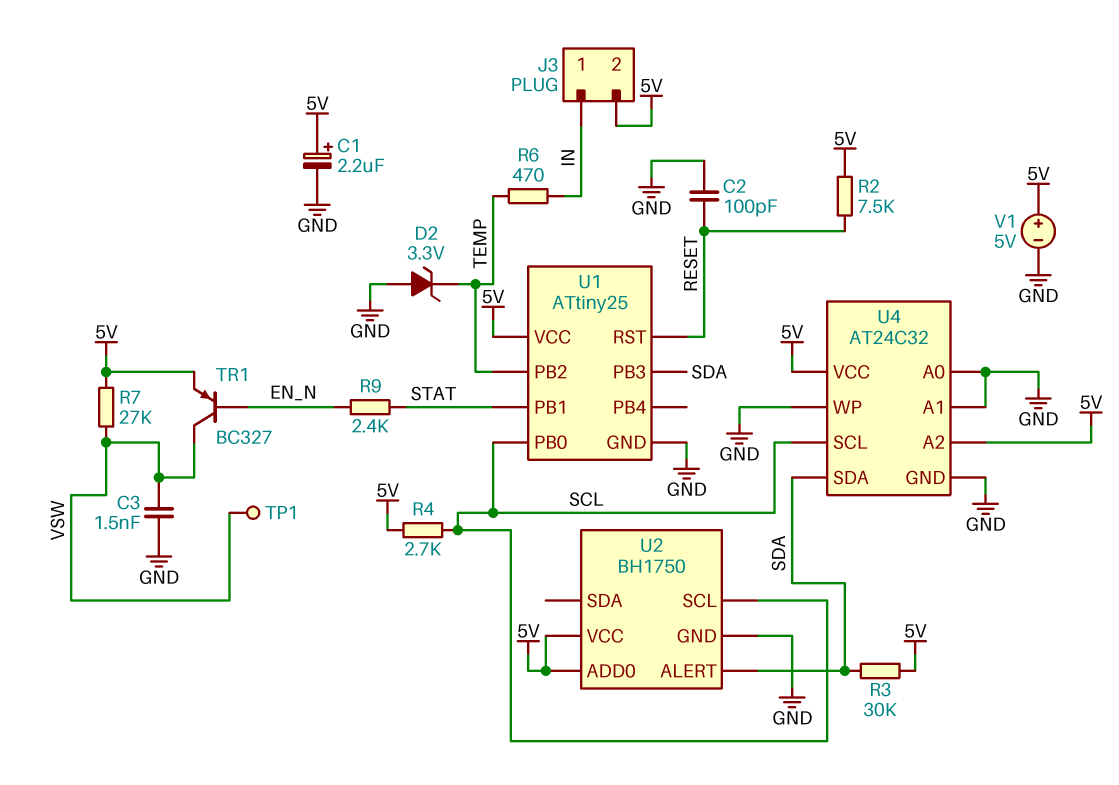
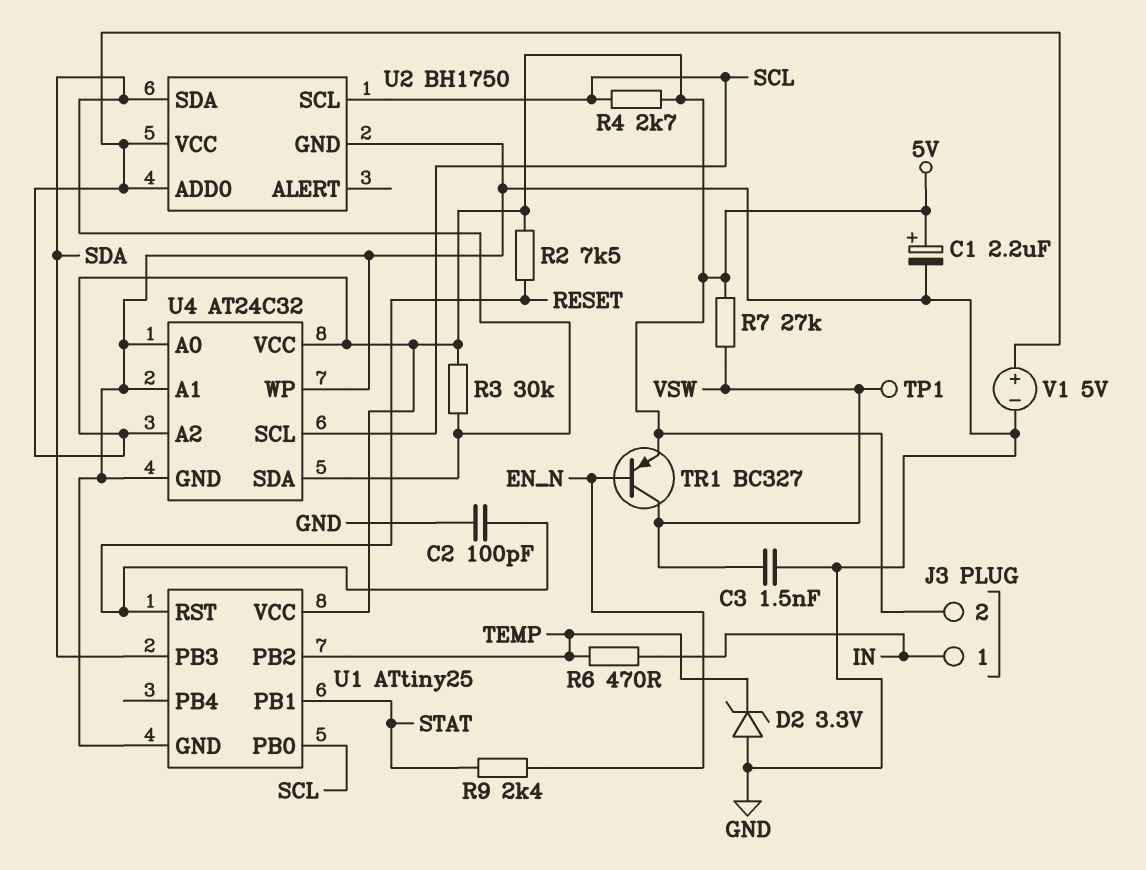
U2 pin ALERT: SDA -> none
U2 pin SDA: none -> SDA

